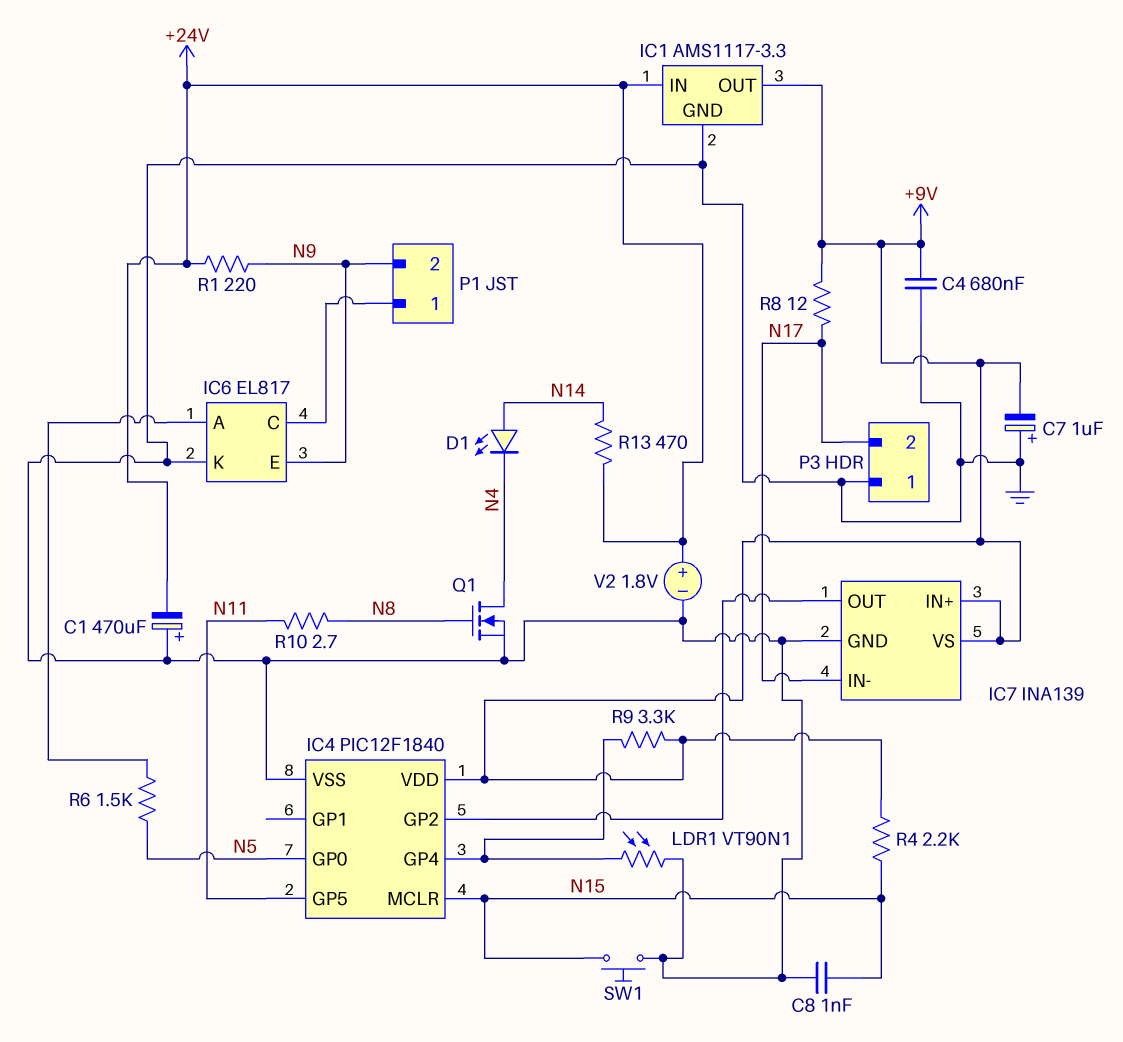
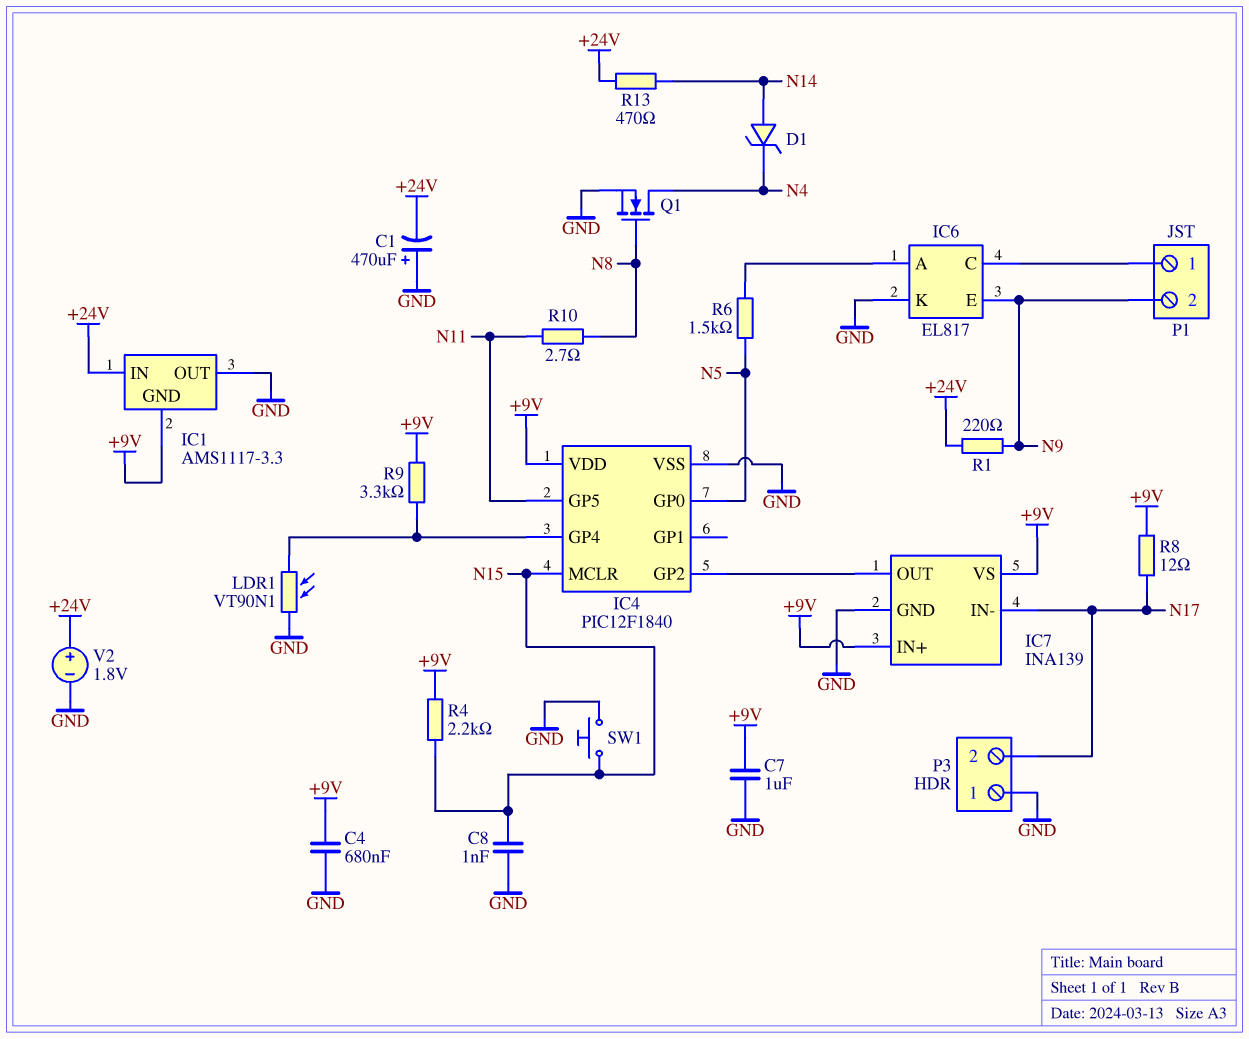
C7: 1uF (plus GND, minus +9V) -> 1uF (+9V, GND)
D1: LED (A N14, K N4) -> zener (A N14, K N4)
IC1 pin GND: GND -> +9V
IC1 pin OUT: +9V -> GND

